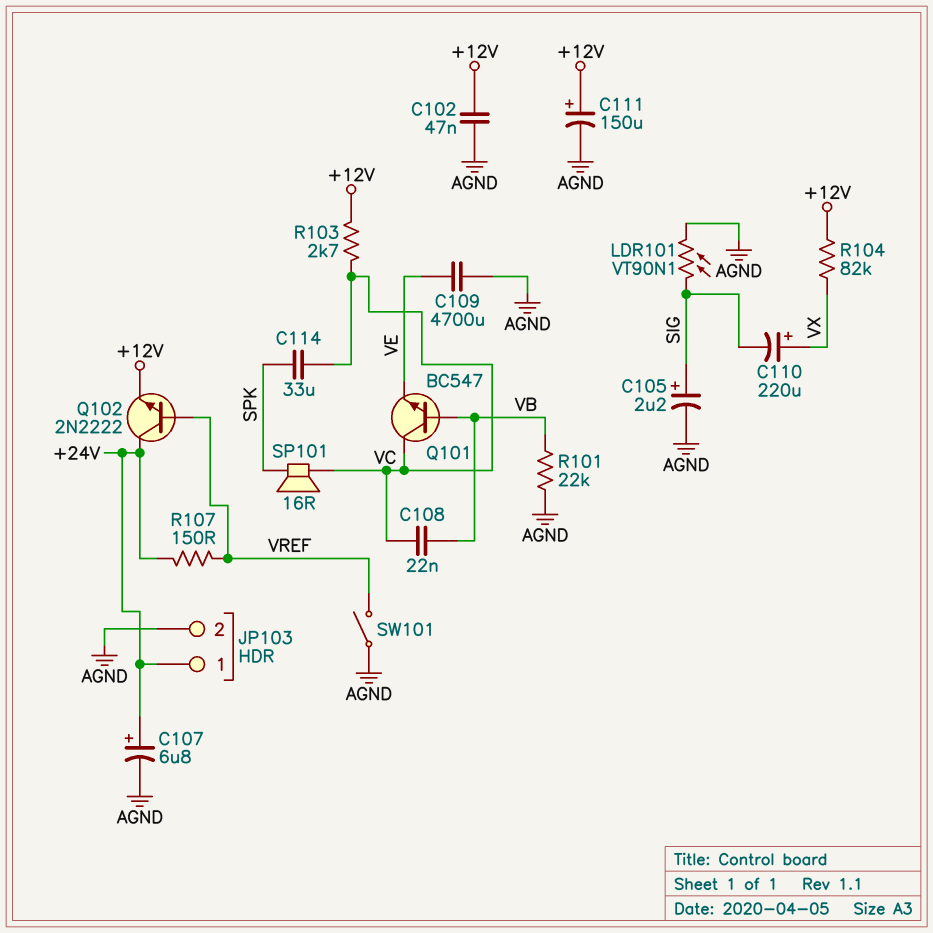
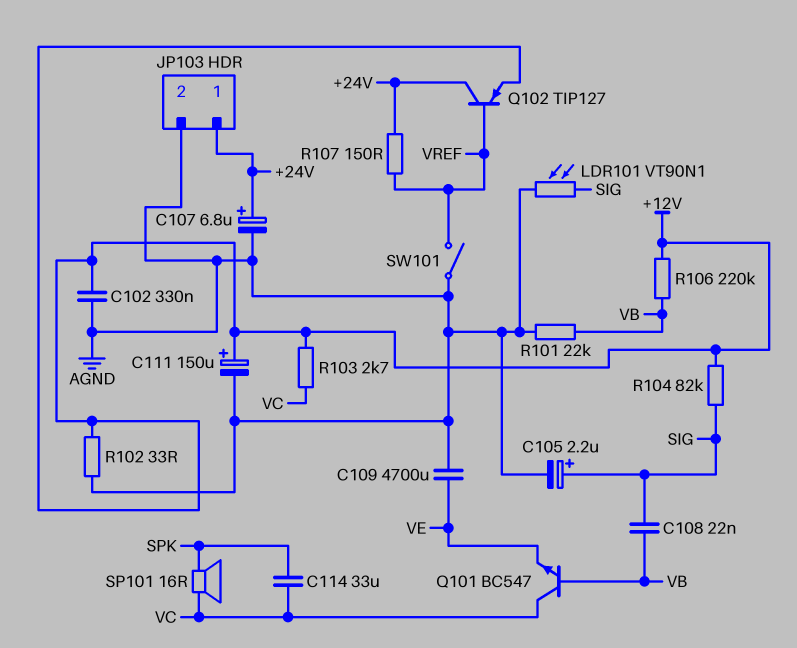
C102: 47nF (+12V, AGND) -> 330nF (+12V, AGND)
C108: 22nF (VB, VC) -> 22nF (SIG, VB)
C110: 220uF (plus VX, minus SIG) -> none
Q102: NPN 2N2222 (B VREF, C +24V, E +12V) -> PNP TIP127 (B VREF, C +24V, E +12V)
R102: none -> 33 (+12V, AGND)
R104: 82k (+12V, VX) -> 82k (+12V, SIG)
R106: none -> 220k (+12V, VB)

